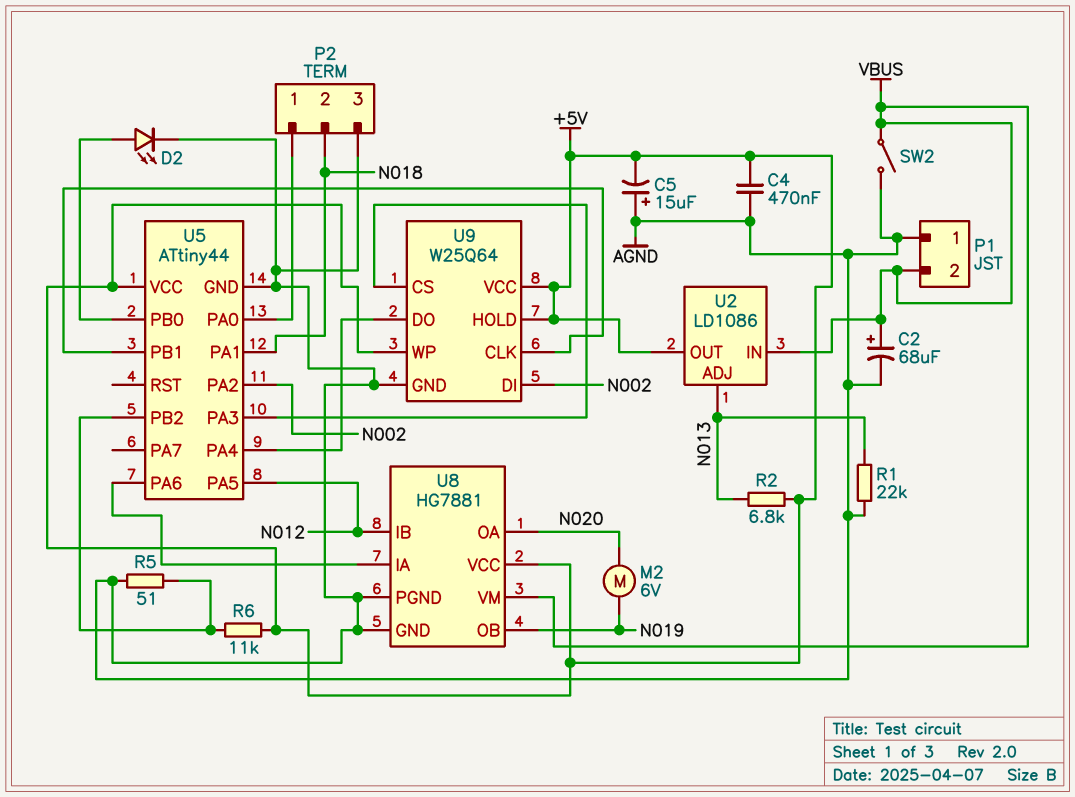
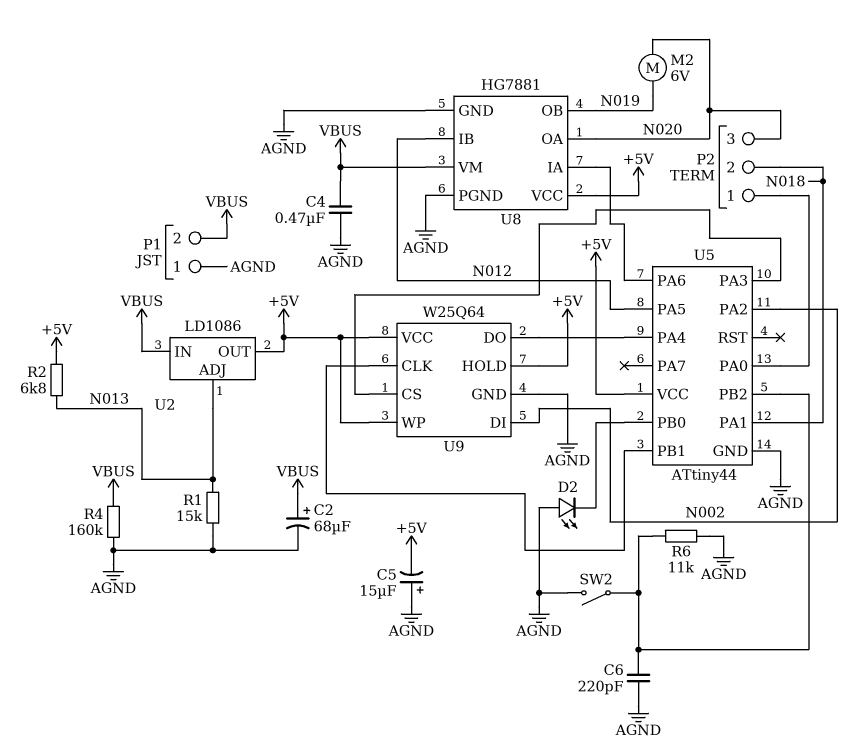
C4: 470nF (+5V, AGND) -> 470nF (AGND, VBUS)
C6: none -> 220pF (AGND, U5/PB2)
D2: LED (A U5/PB0, K AGND) -> LED (A AGND, K U5/PB0)
P2 pin 3: AGND -> N020
R1: 22k (AGND, N013) -> 15k (AGND, N013)
R4: none -> 160k (AGND, VBUS)
R5: 51 (AGND, U5/PB2) -> none
R6: 11k (+5V, U5/PB2) -> 11k (AGND, U5/PB2)
SW2: switch (AGND, VBUS) -> switch (AGND, U5/PB2)

